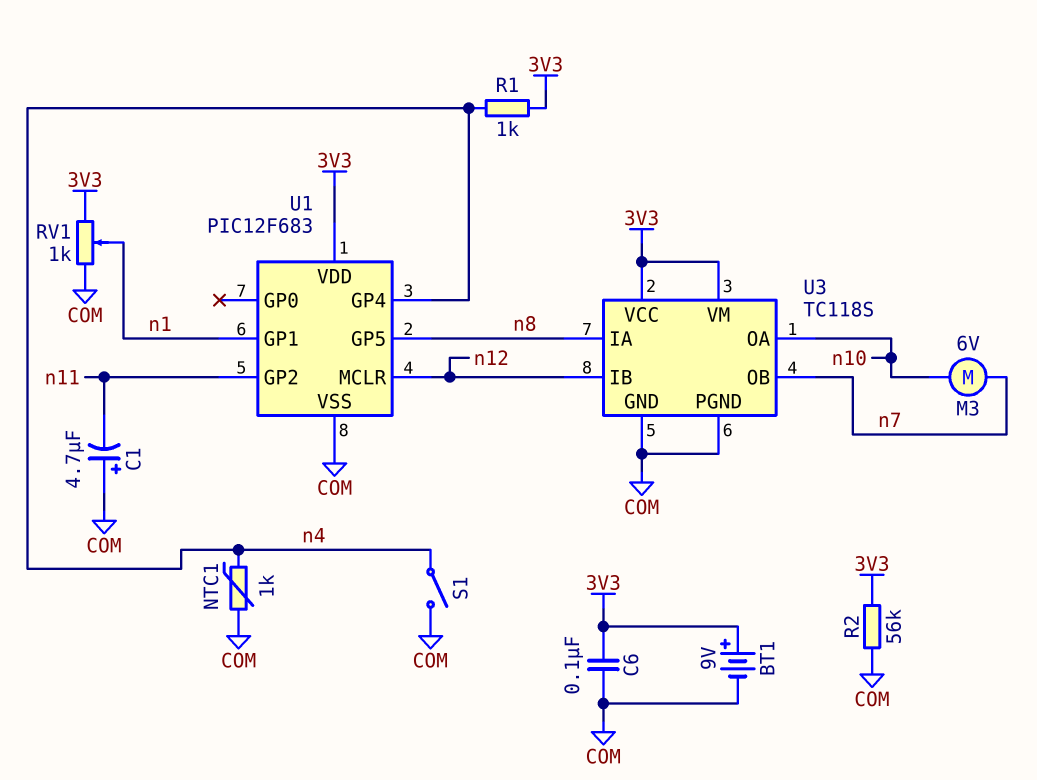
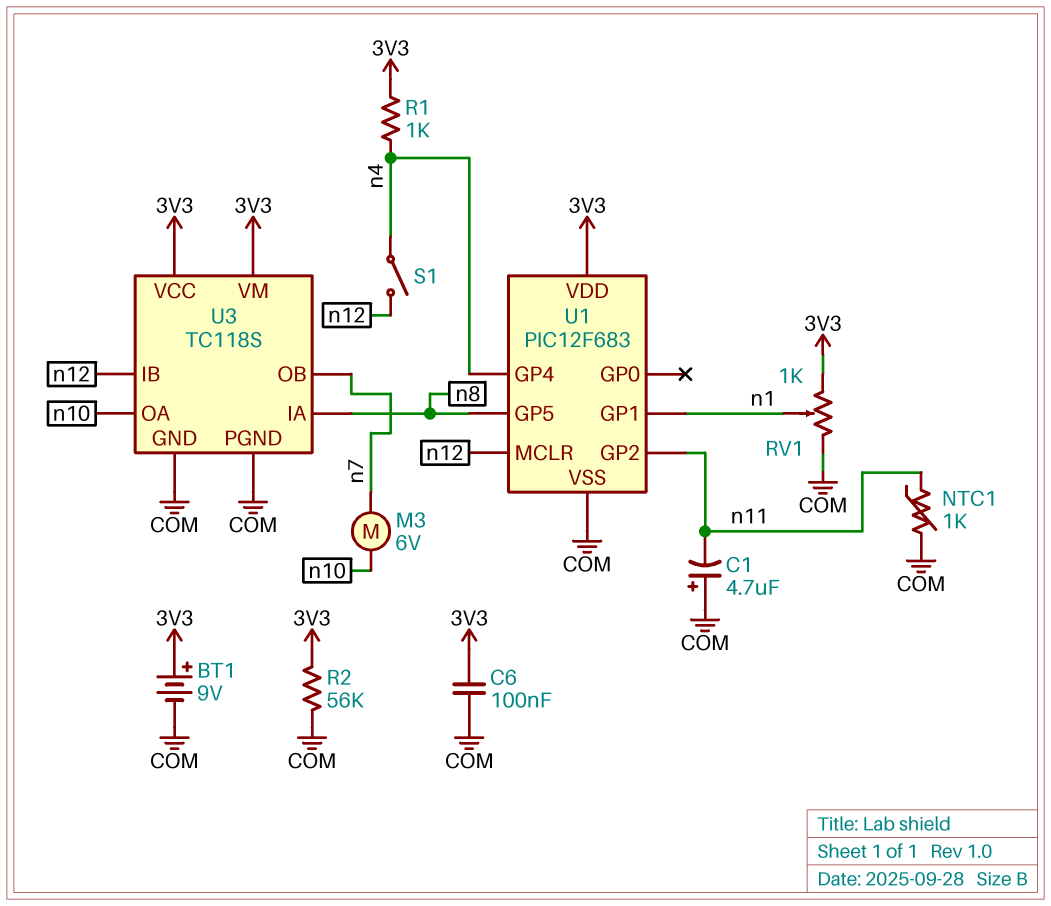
NTC1: 1k (COM, n4) -> 1k (COM, n11)
S1: switch (COM, n4) -> switch (n4, n12)

